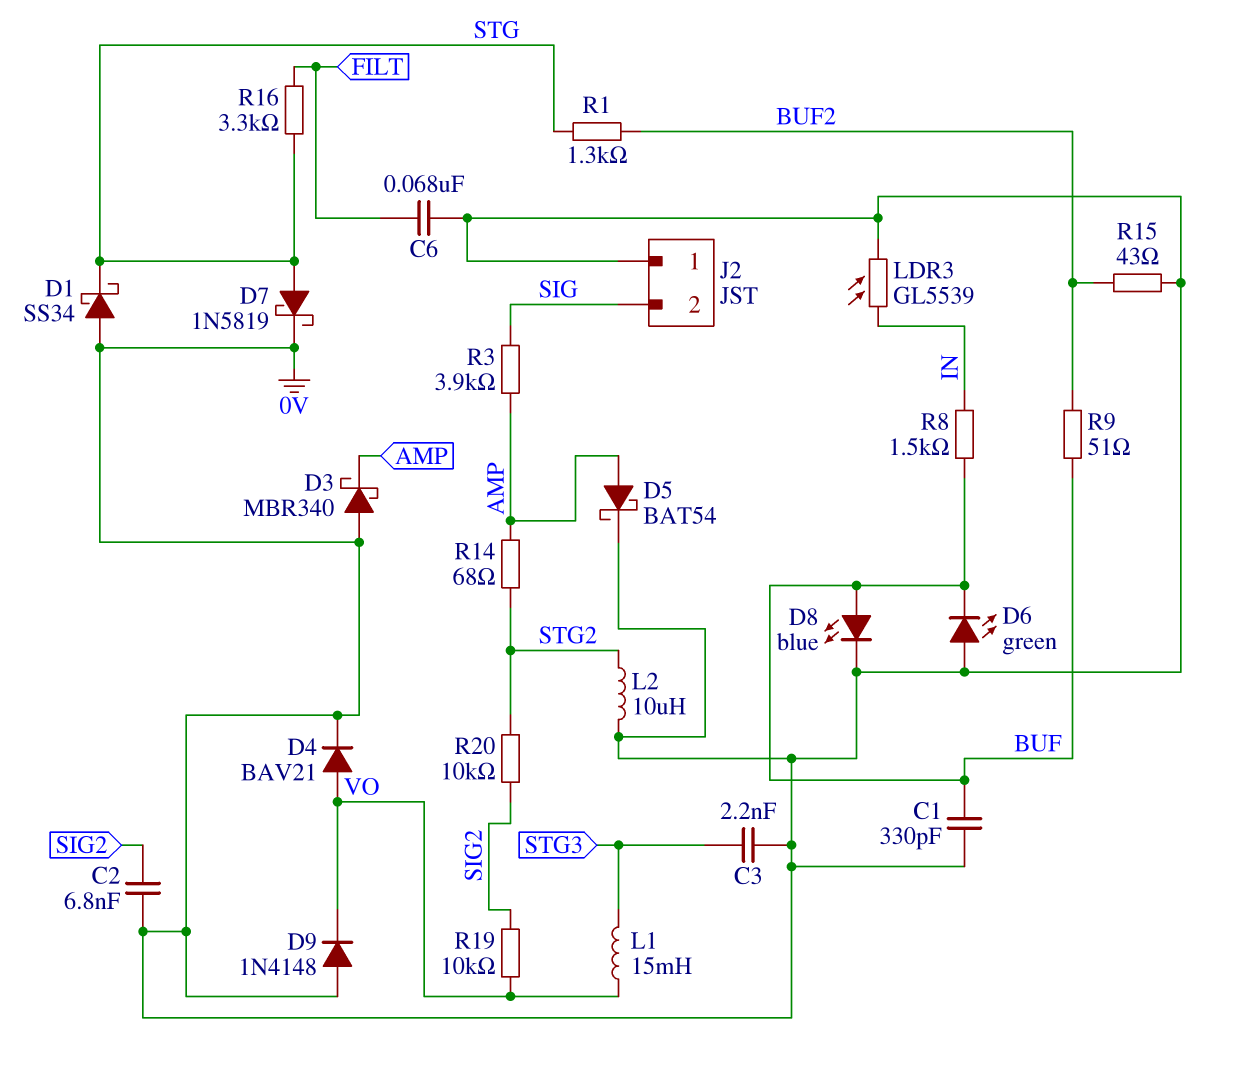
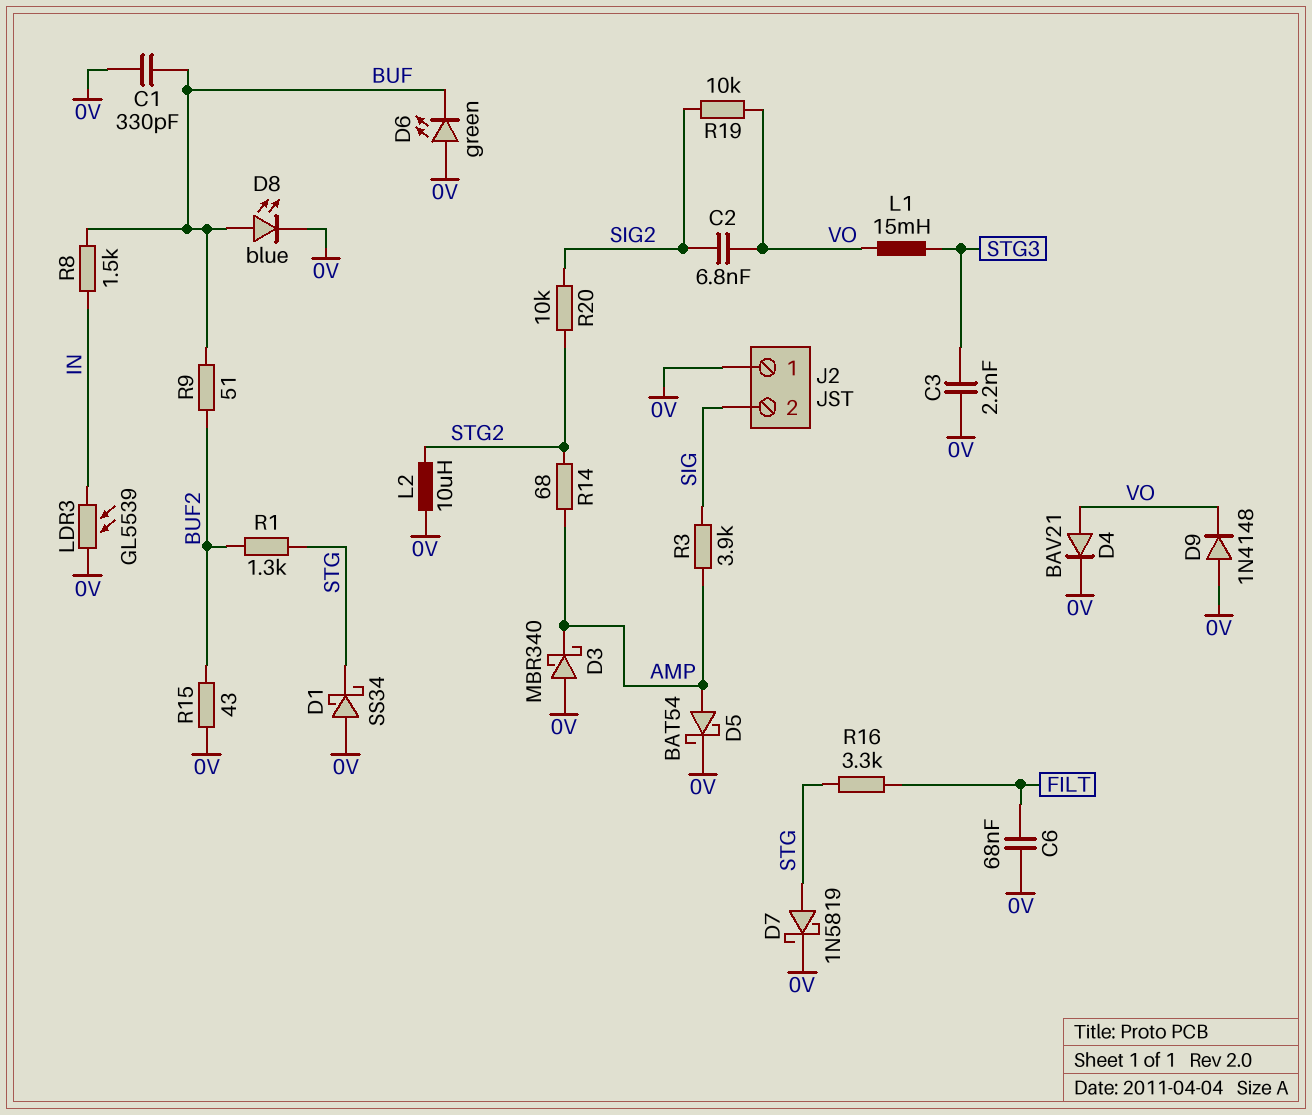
C2: 6.8nF (0V, SIG2) -> 6.8nF (SIG2, VO)

